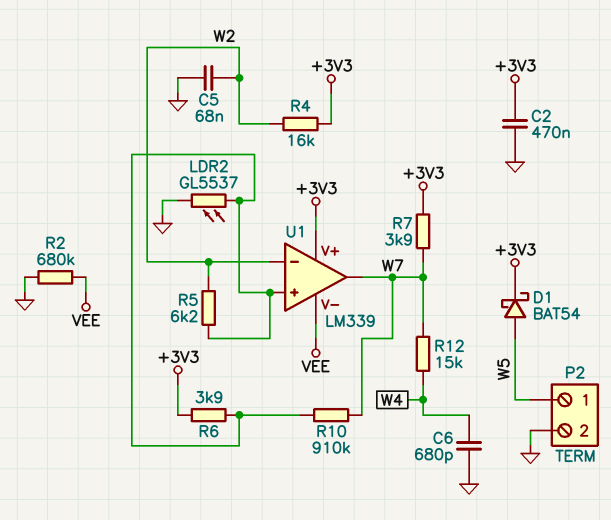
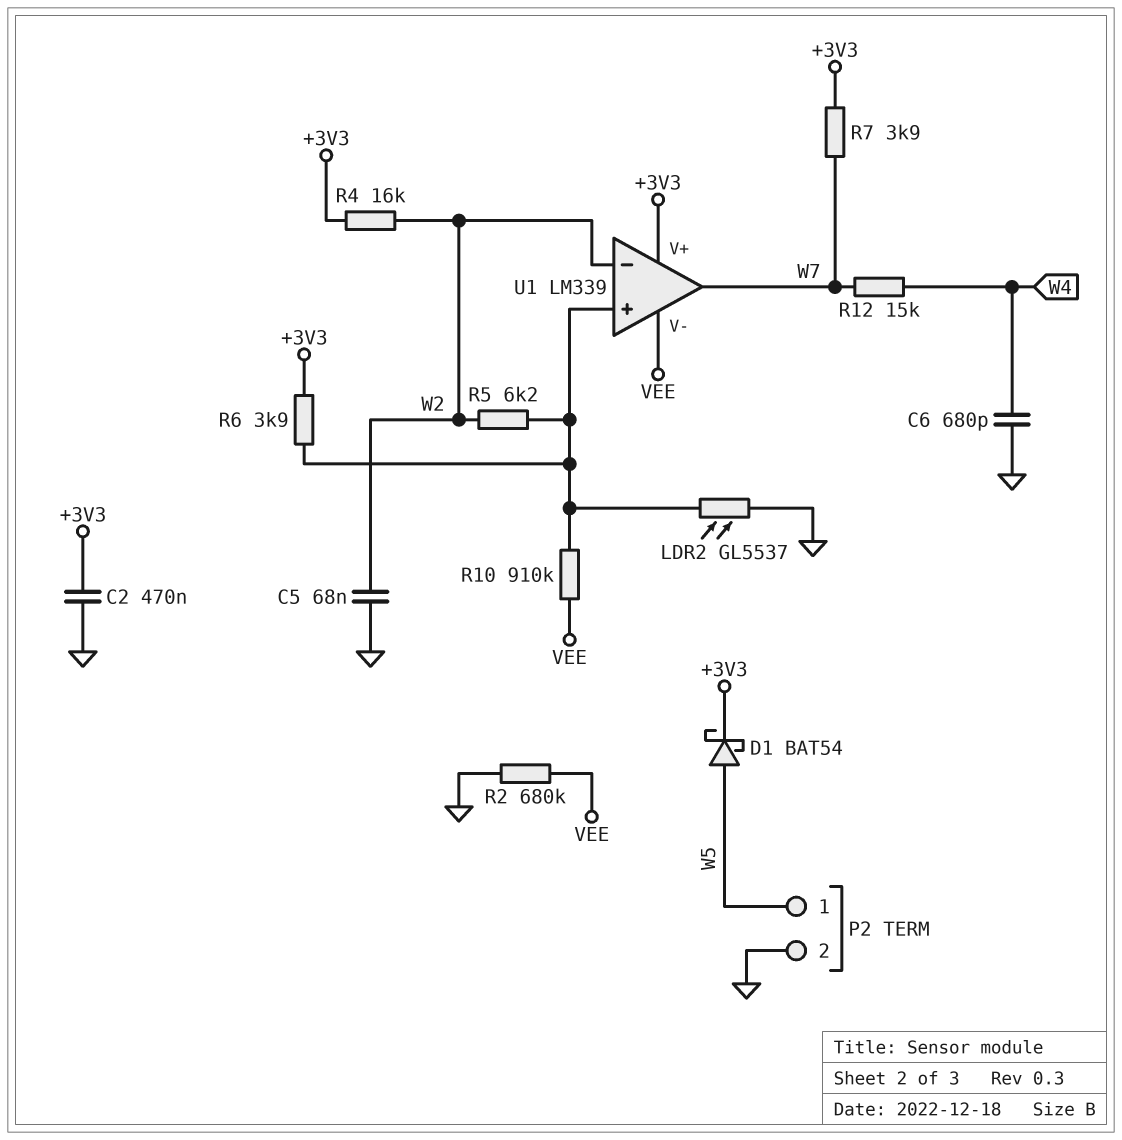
R10: 910k (U1/in+, W7) -> 910k (U1/in+, VEE)

